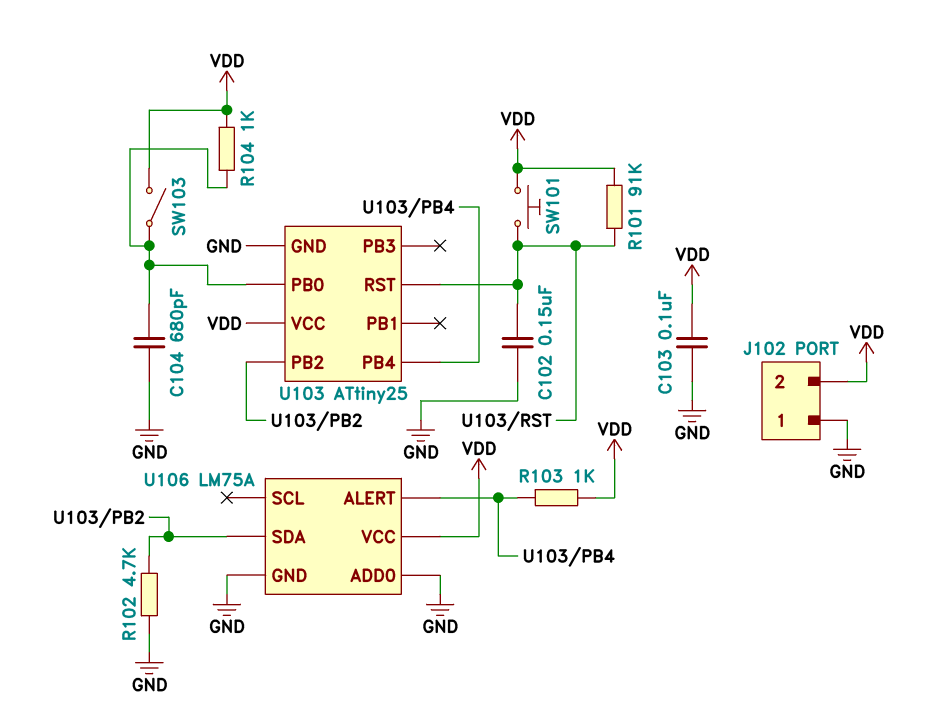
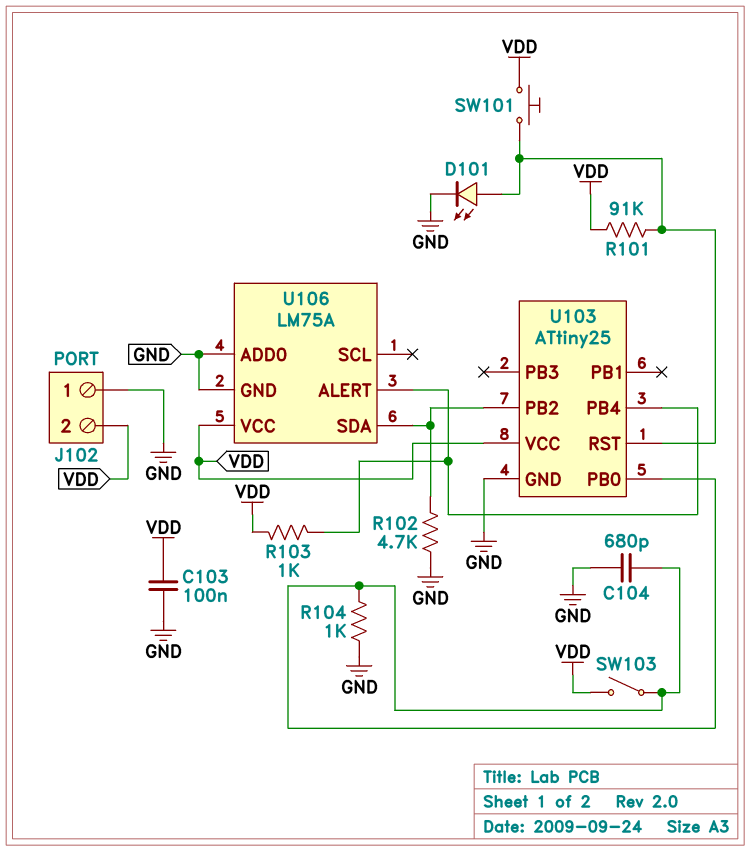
C102: 150nF (GND, U103/RST) -> none
D101: none -> LED (A U103/RST, K GND)
R104: 1k (U103/PB0, VDD) -> 1k (GND, U103/PB0)

